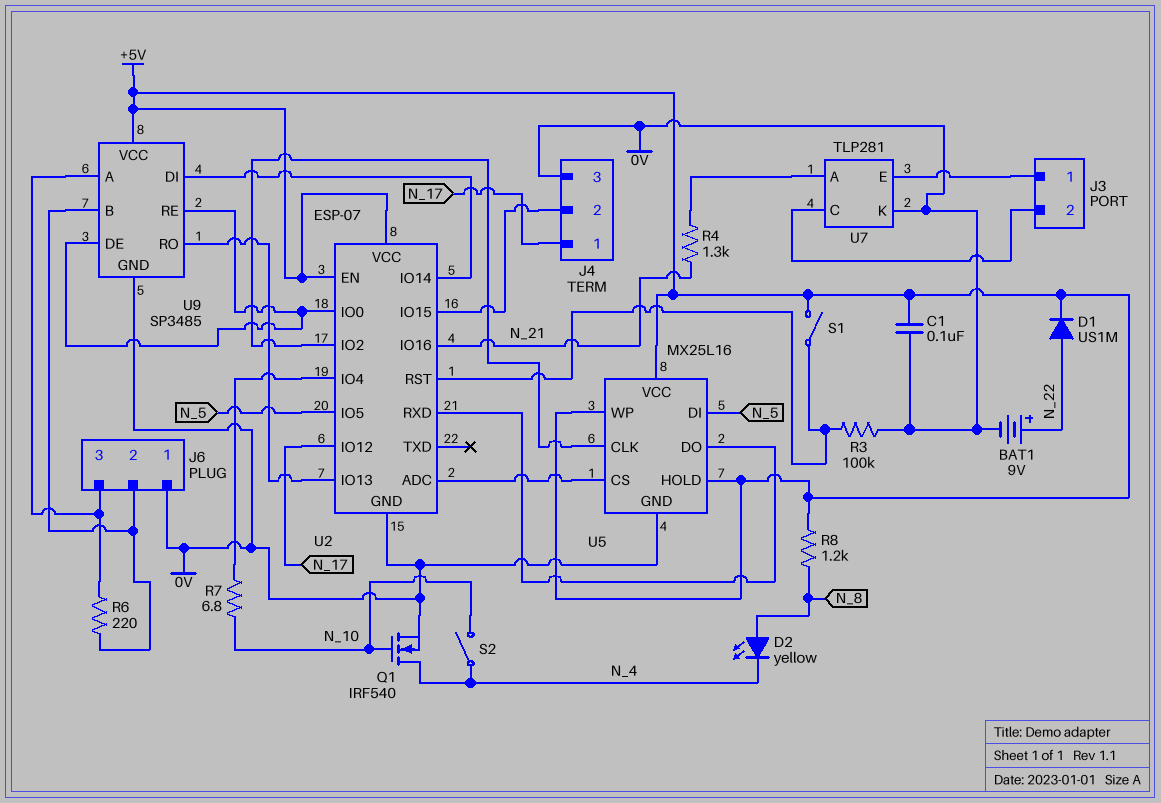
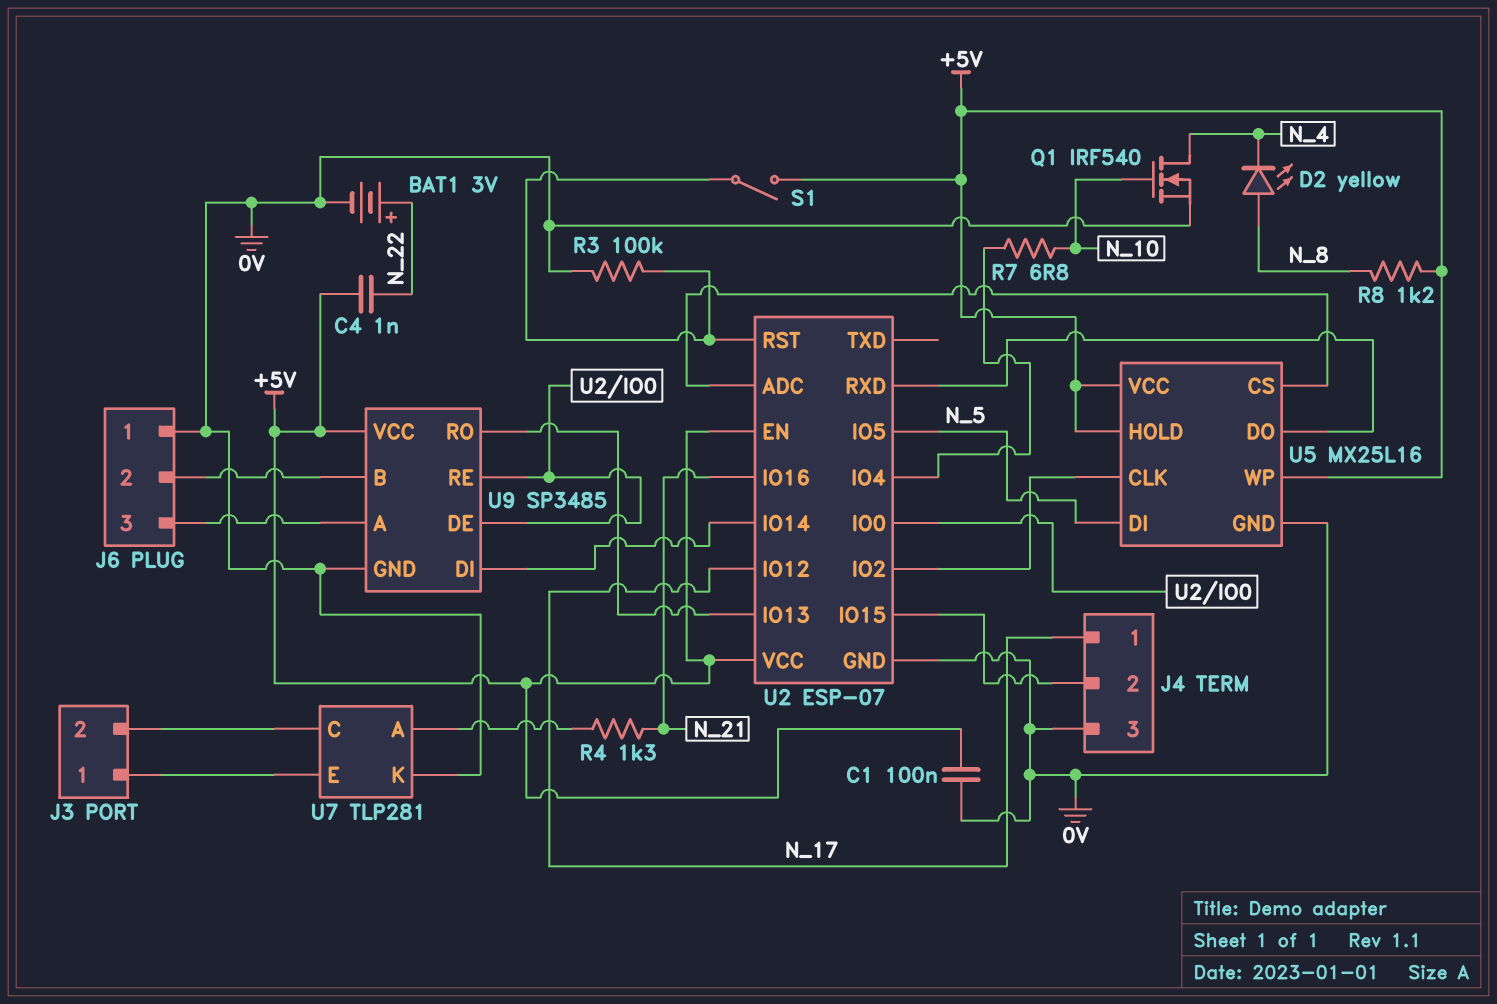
BAT1: 9V (plus N_22, minus 0V) -> 3V (plus N_22, minus 0V)
C4: none -> 1nF (+5V, N_22)
D1: diode US1M (A N_22, K +5V) -> none
R6: 220 (J6/2, J6/3) -> none
S2: switch (N_4, N_10) -> none

